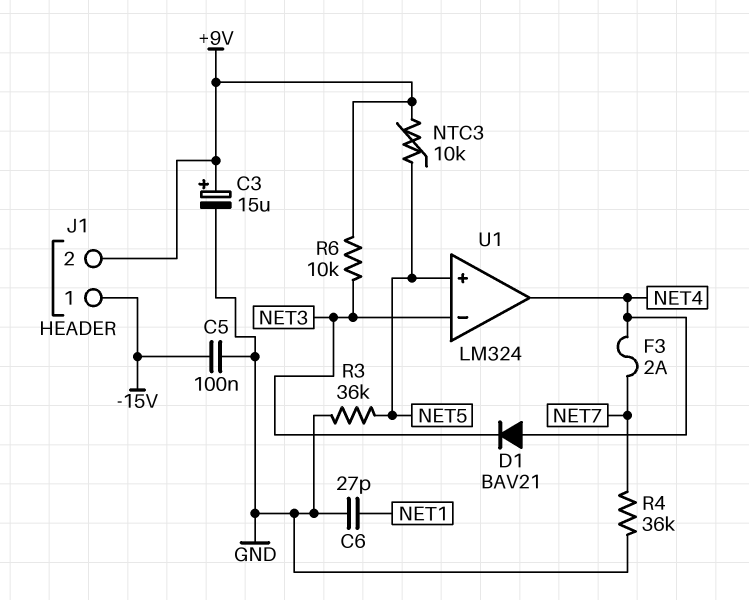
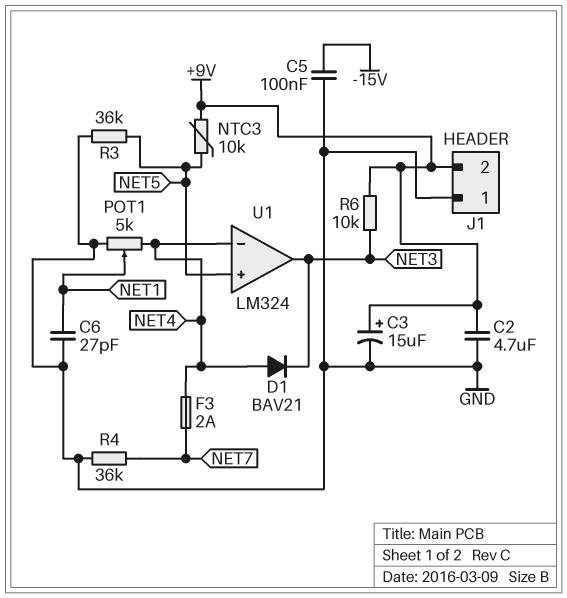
C2: none -> 4.7uF (+9V, GND)
J1 pin 1: -15V -> GND
POT1: none -> 5k (GND, NET4, wiper NET1)
U1 pin in-: NET3 -> NET4
U1 pin out: NET4 -> NET3

